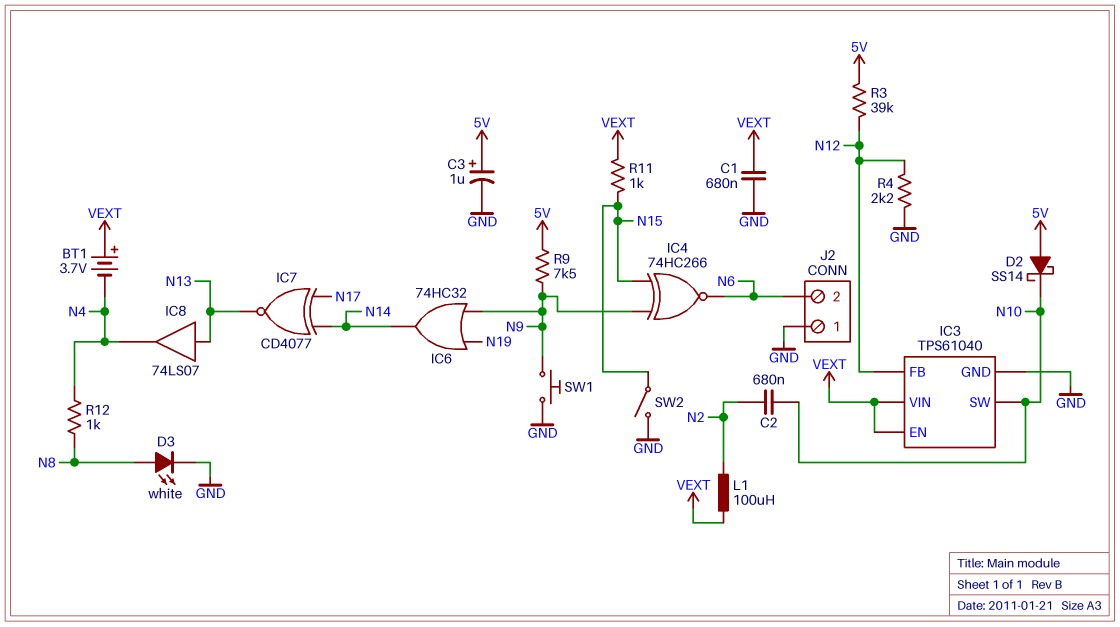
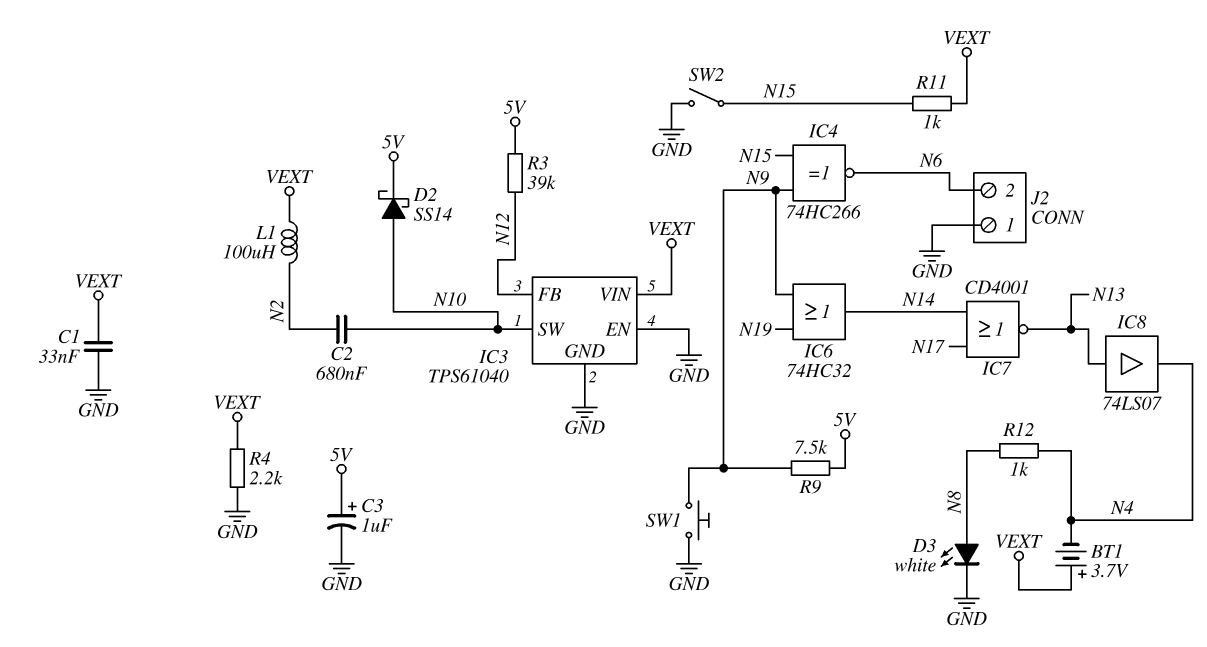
C1: 680nF (GND, VEXT) -> 33nF (GND, VEXT)
D2: schottky SS14 (A 5V, K N10) -> schottky SS14 (A N10, K 5V)
IC3 pin EN: VEXT -> GND
IC7: XNOR CD4077 (in N14, in N17, out N13) -> NOR CD4001 (in N14, in N17, out N13)
R4: 2.2k (GND, N12) -> 2.2k (GND, VEXT)

